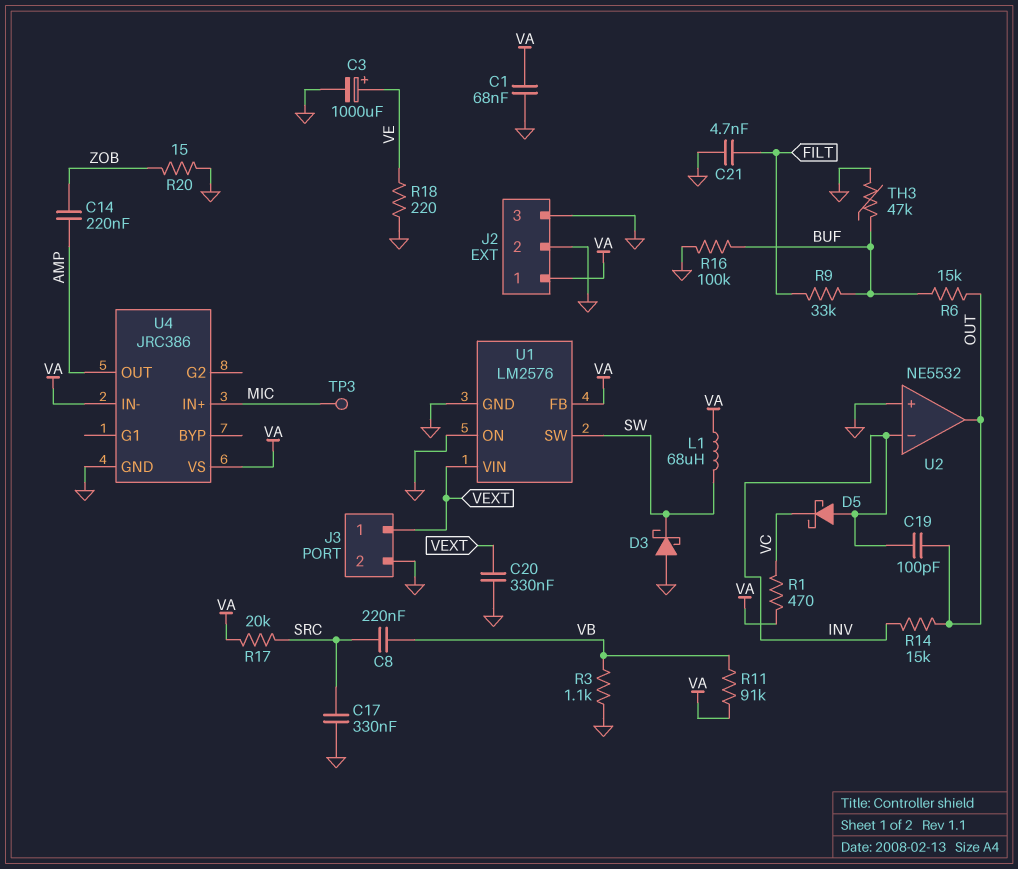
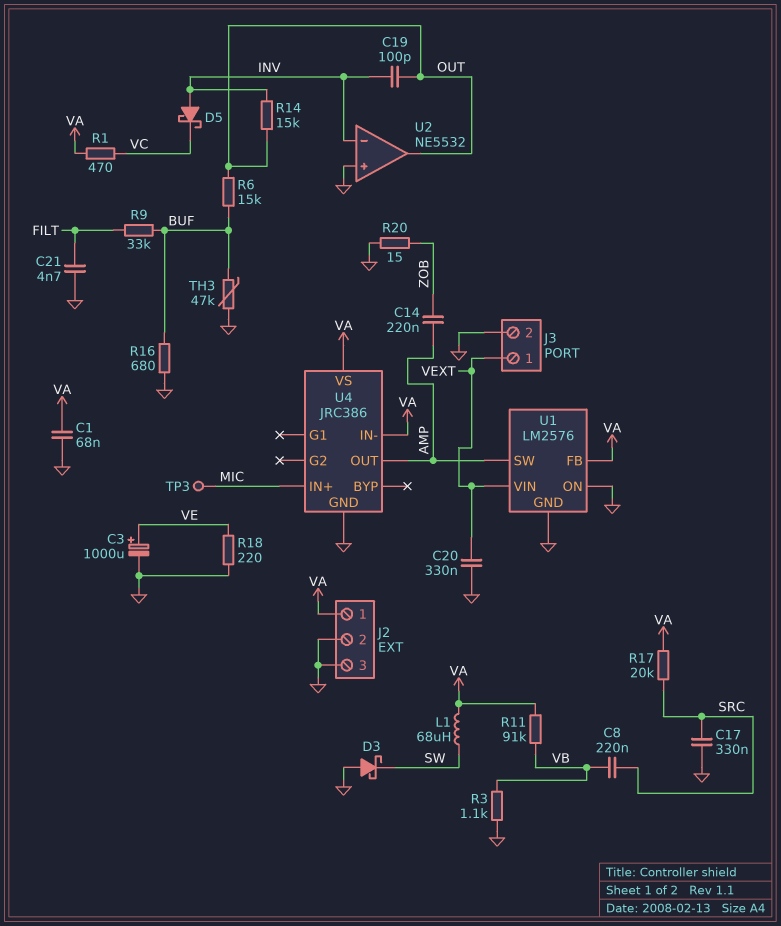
R16: 100k (BUF, GND) -> 680 (BUF, GND)
U1 pin SW: SW -> AMP

